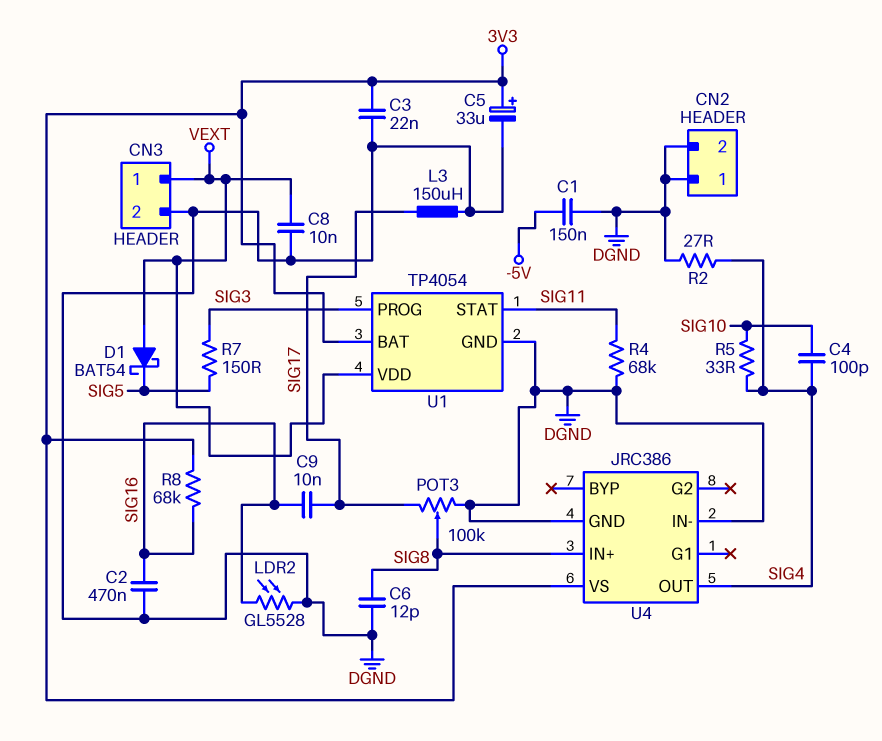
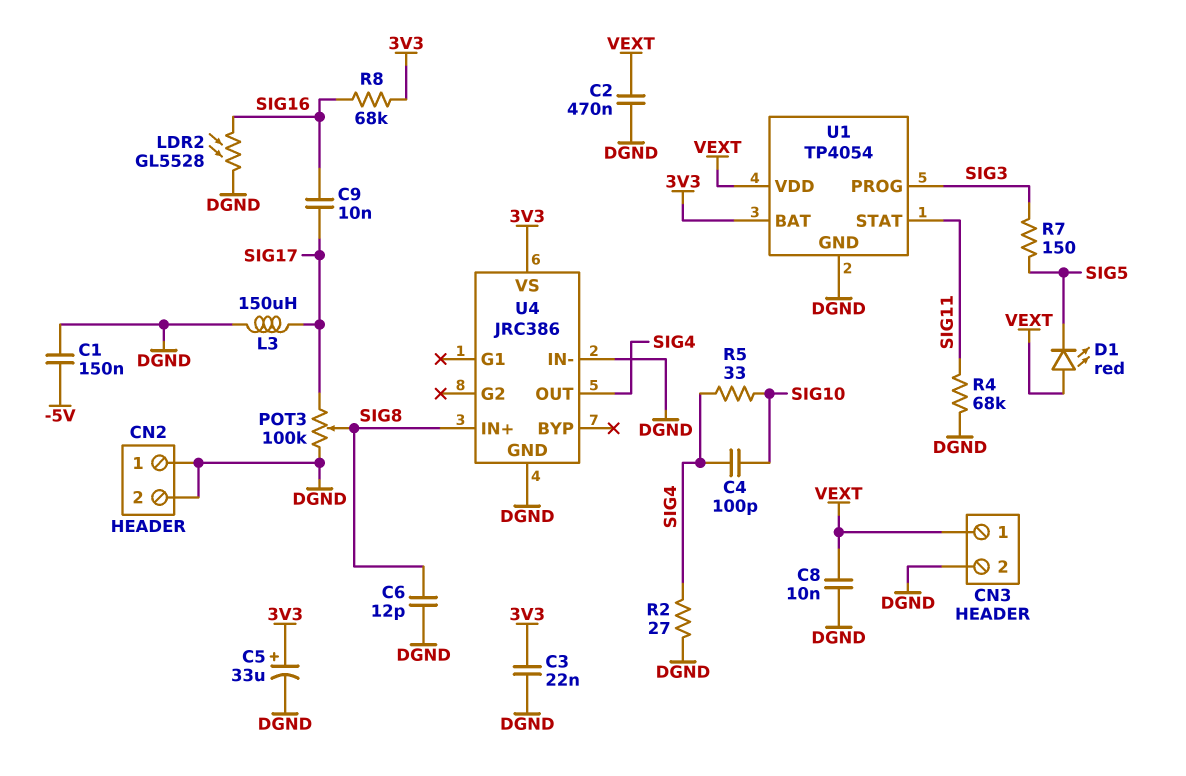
C2: 470nF (DGND, SIG16) -> 470nF (DGND, VEXT)
D1: schottky BAT54 (A VEXT, K SIG5) -> LED red (A VEXT, K SIG5)

